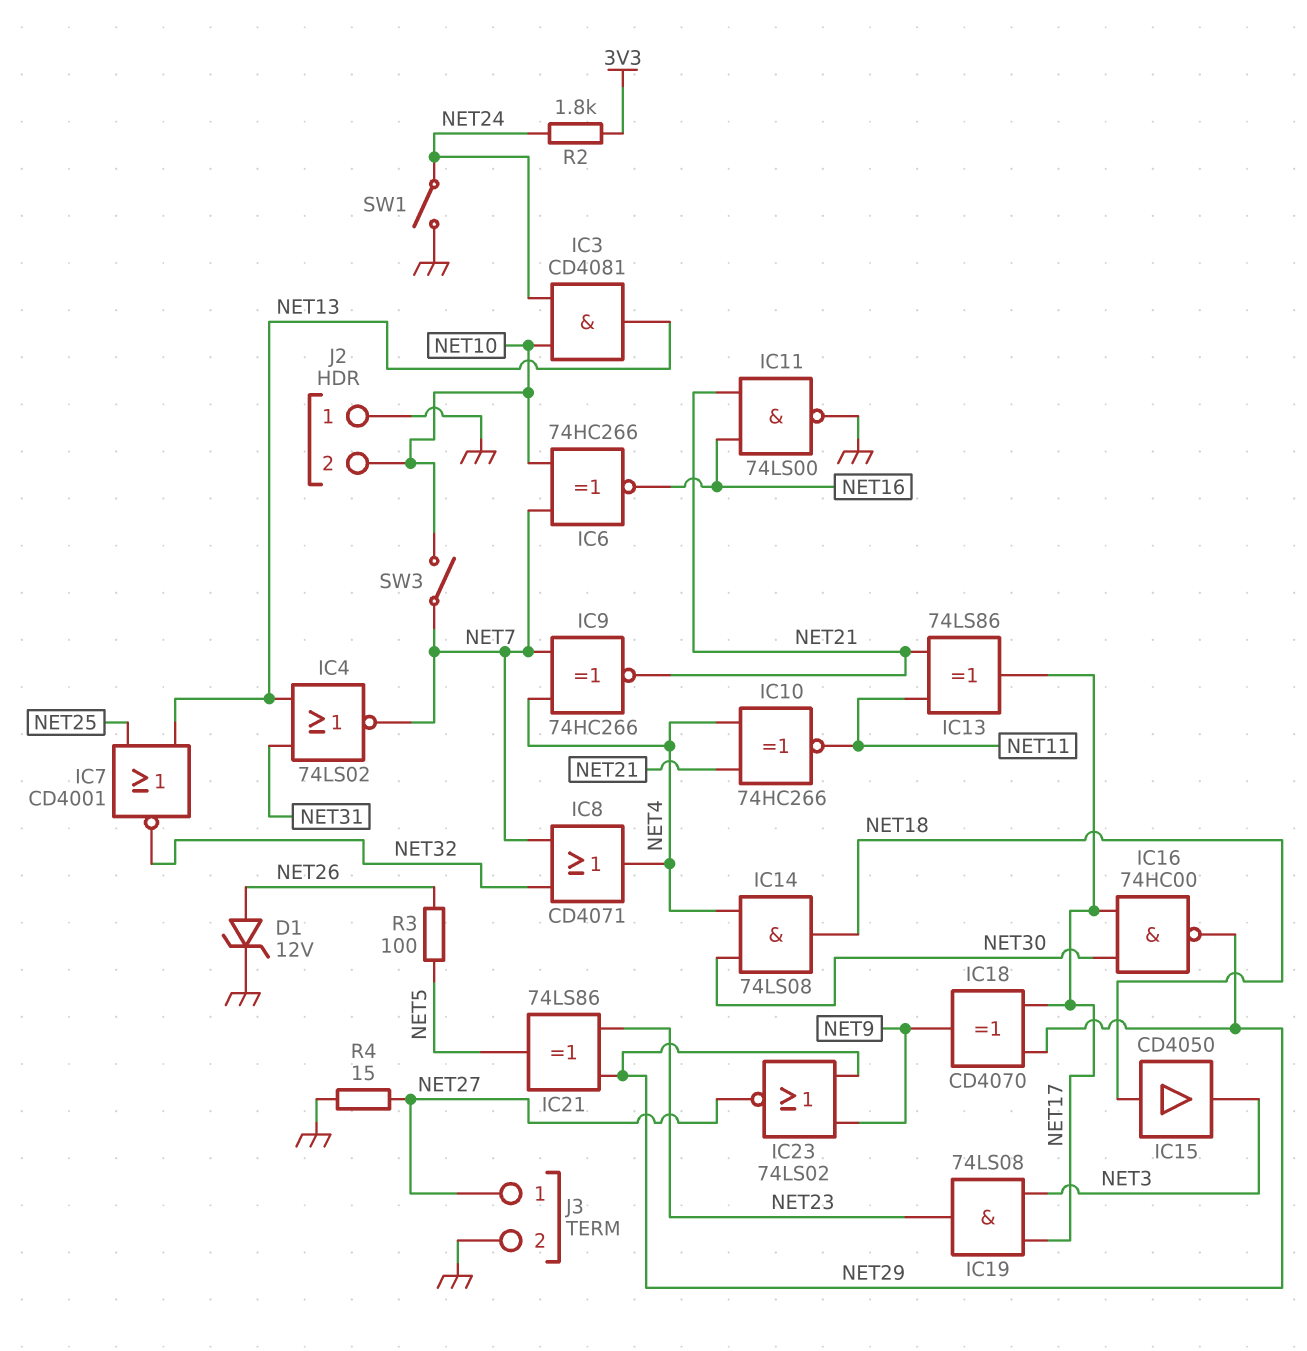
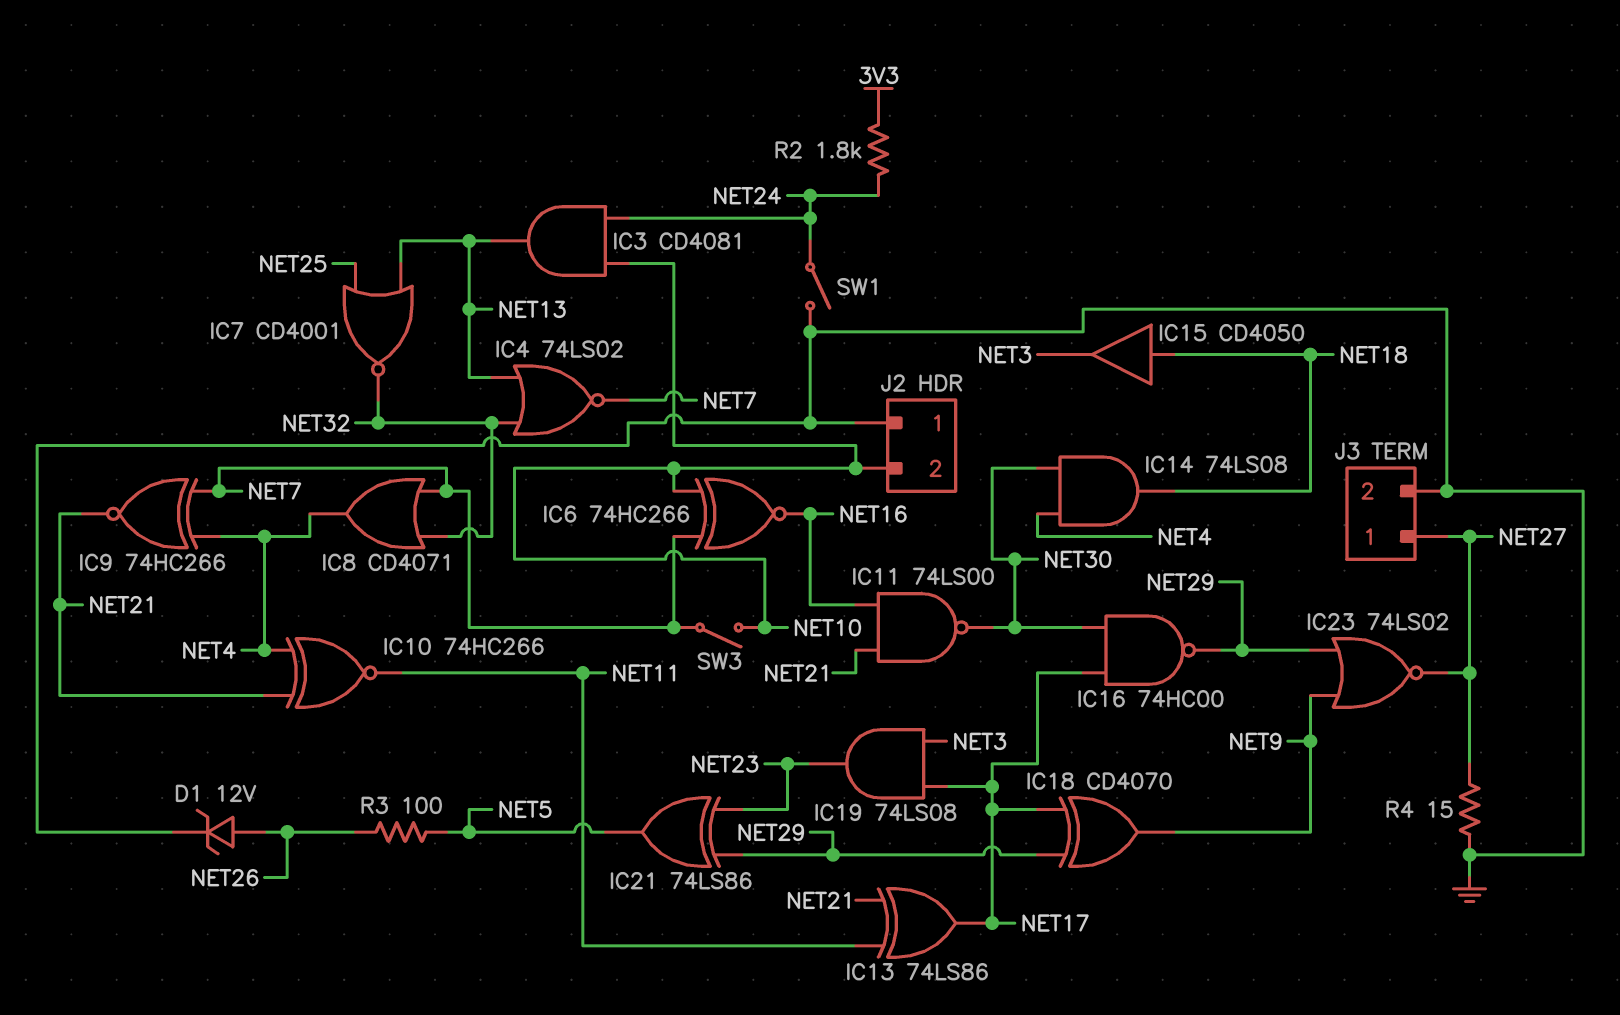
IC4: NOR 74LS02 (in NET13, in NET31, out NET7) -> NOR 74LS02 (in NET13, in NET32, out NET7)
IC11: NAND 74LS00 (in NET16, in NET21, out GND) -> NAND 74LS00 (in NET16, in NET21, out NET30)

